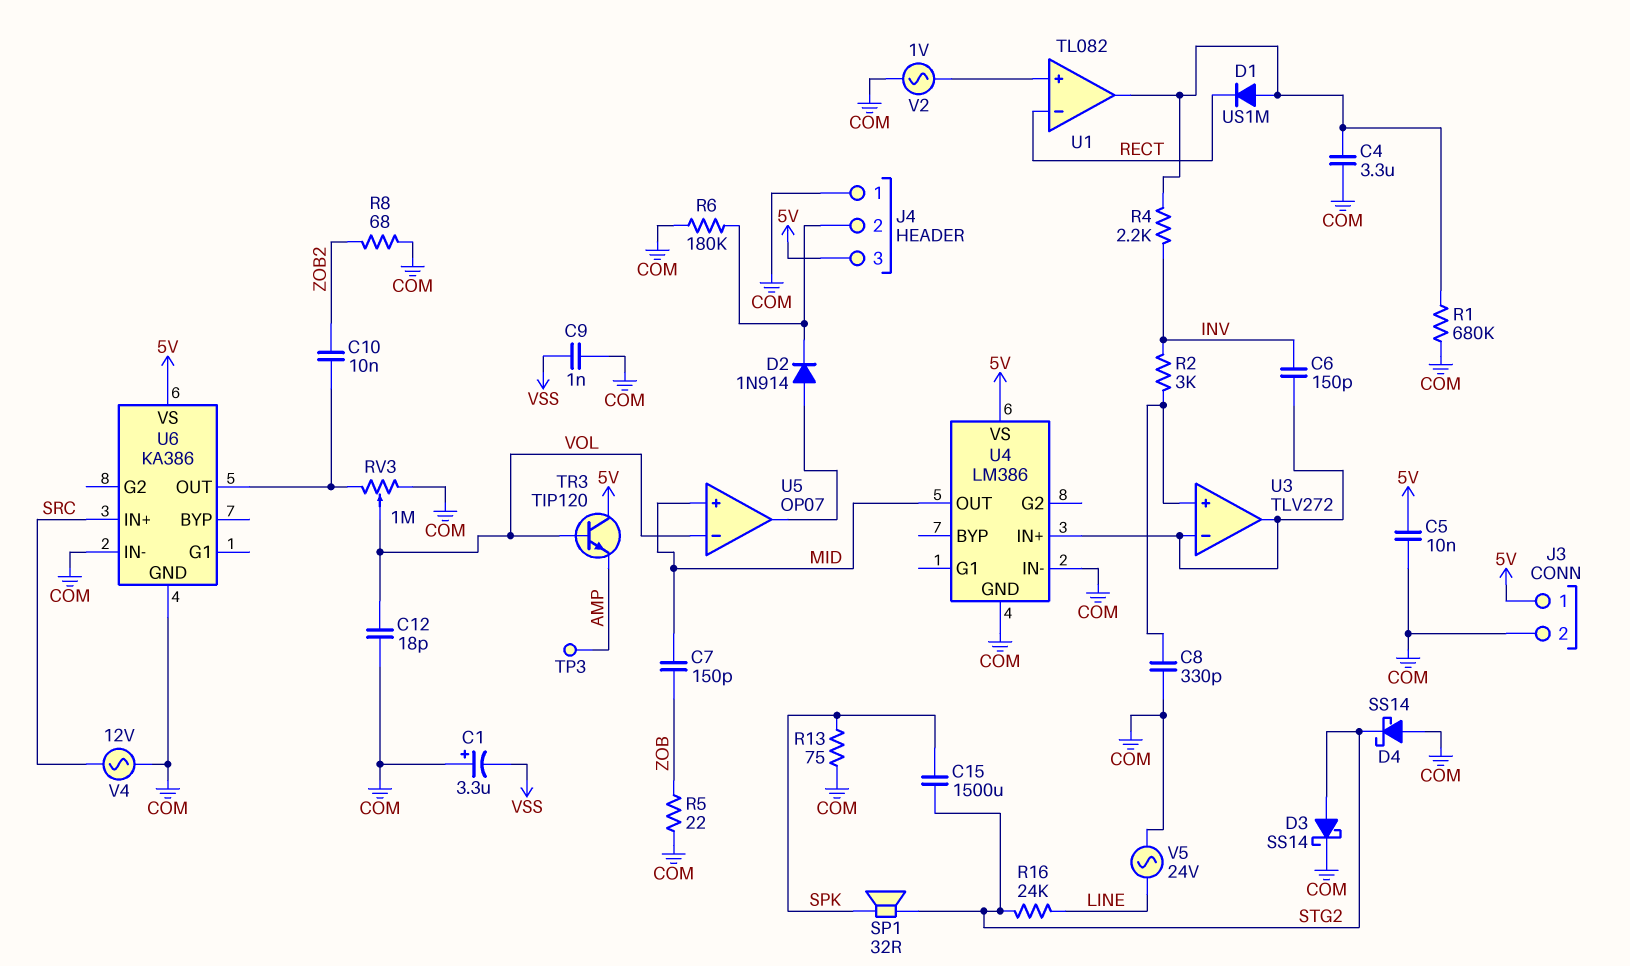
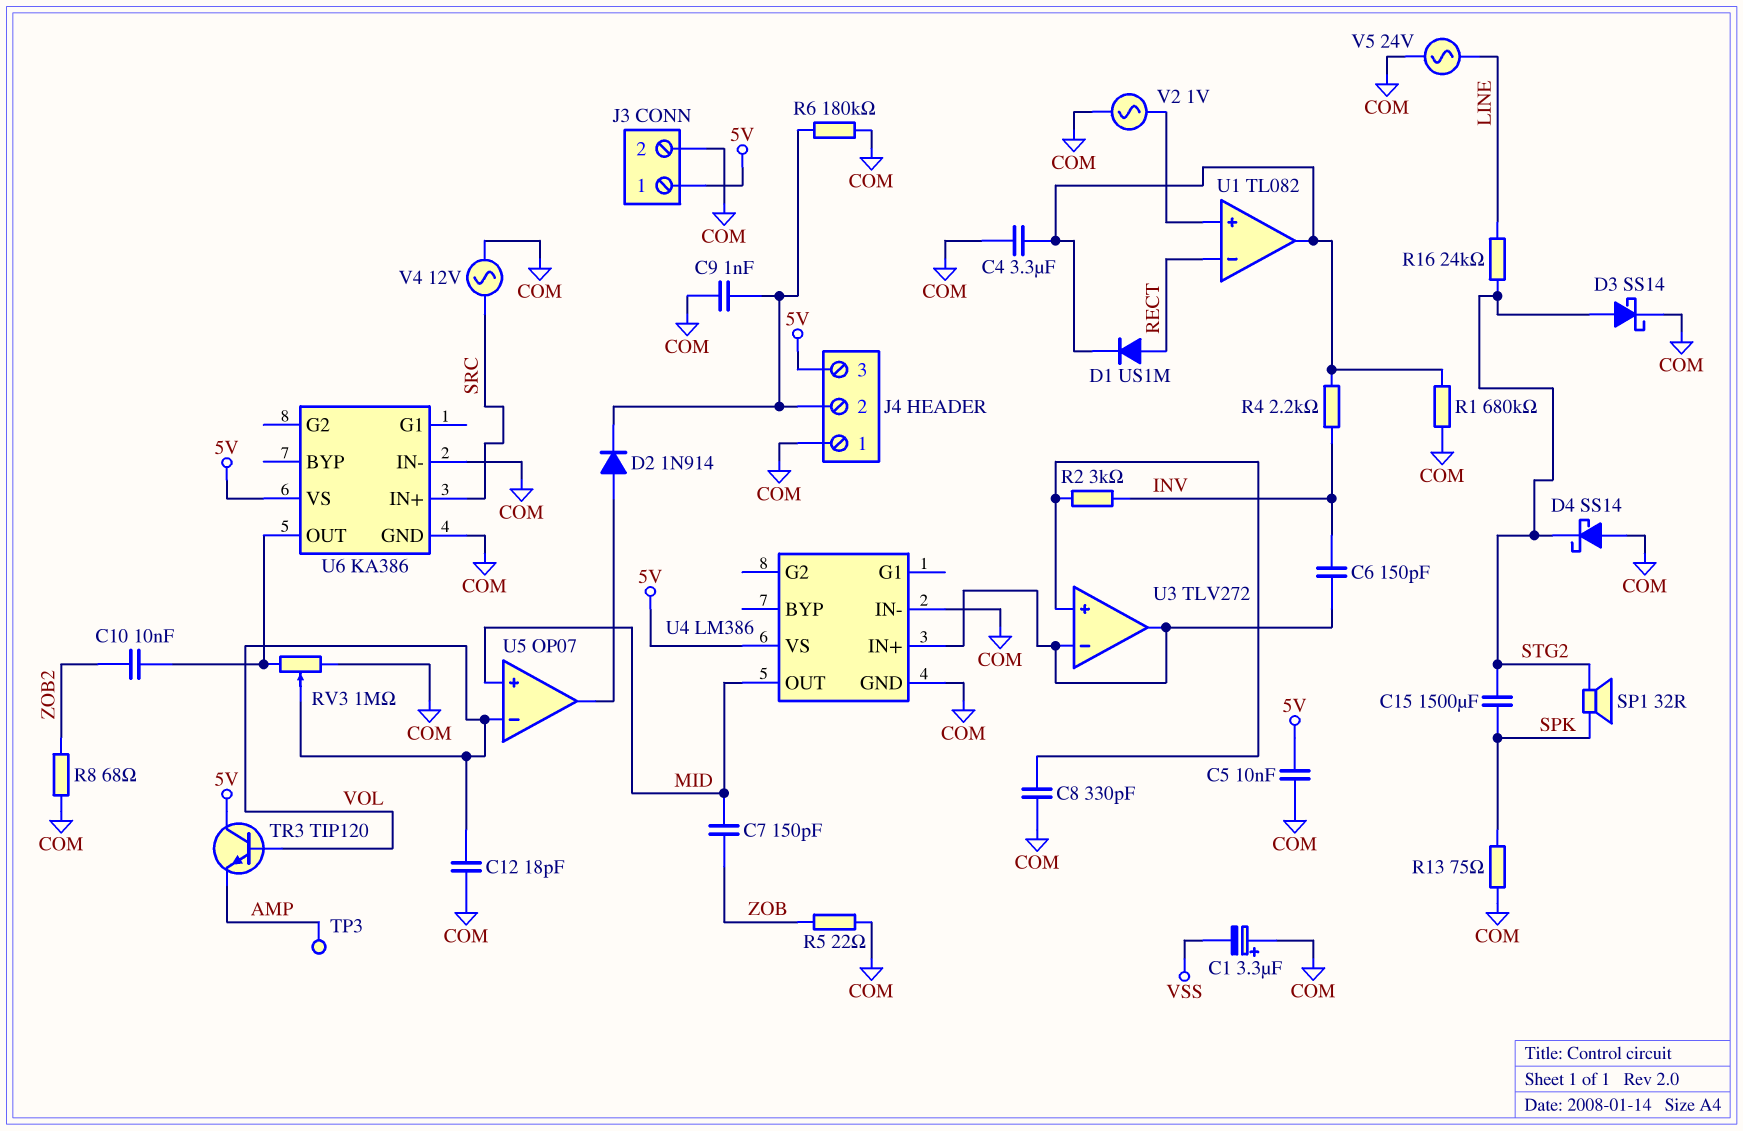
C9: 1nF (COM, VSS) -> 1nF (COM, J4/2)
D1: diode US1M (A U1/out, K RECT) -> diode US1M (A RECT, K U1/out)

